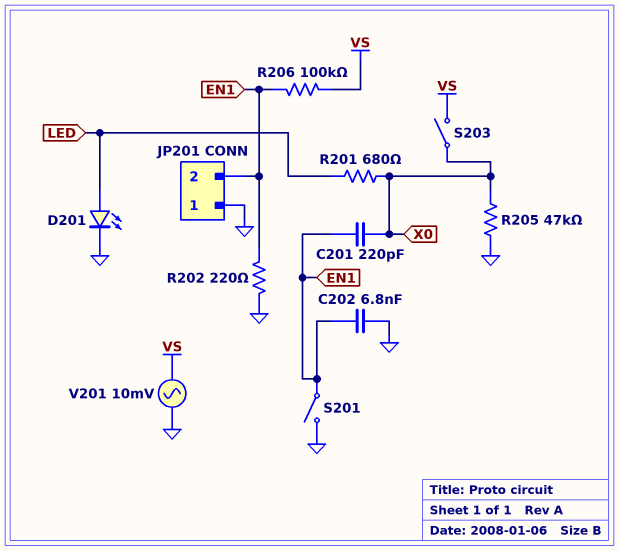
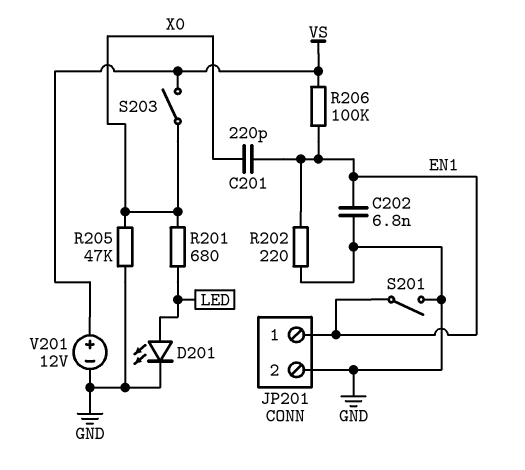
JP201 pin 1: GND -> EN1
JP201 pin 2: EN1 -> GND
V201: AC 10mV (GND, VS) -> 12V (plus VS, minus GND)

